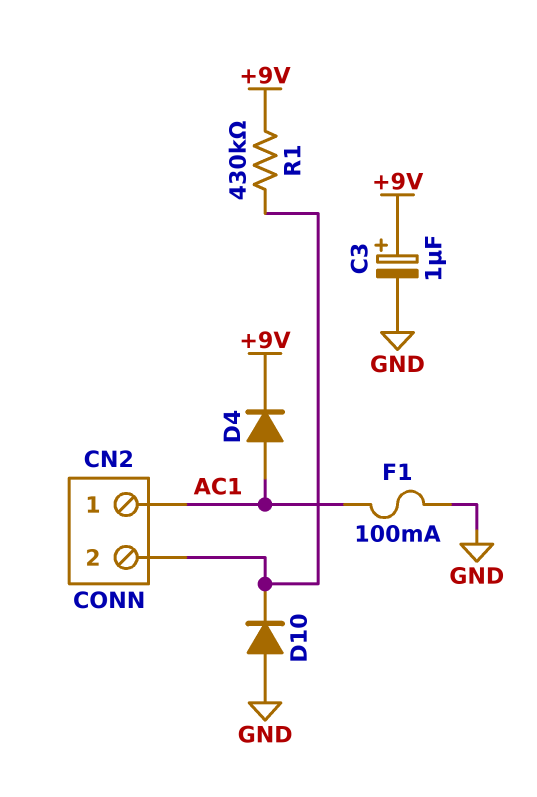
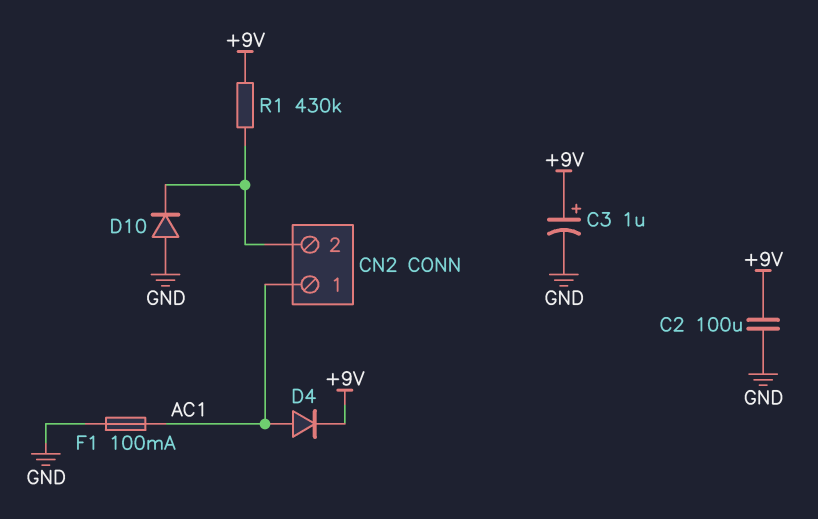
C2: none -> 100uF (+9V, GND)

